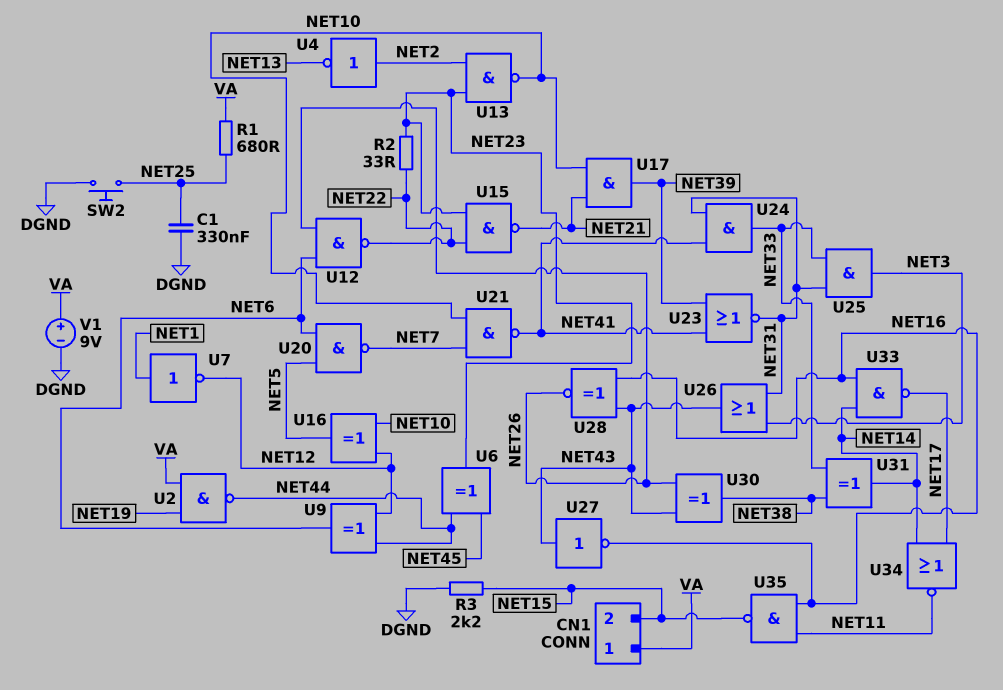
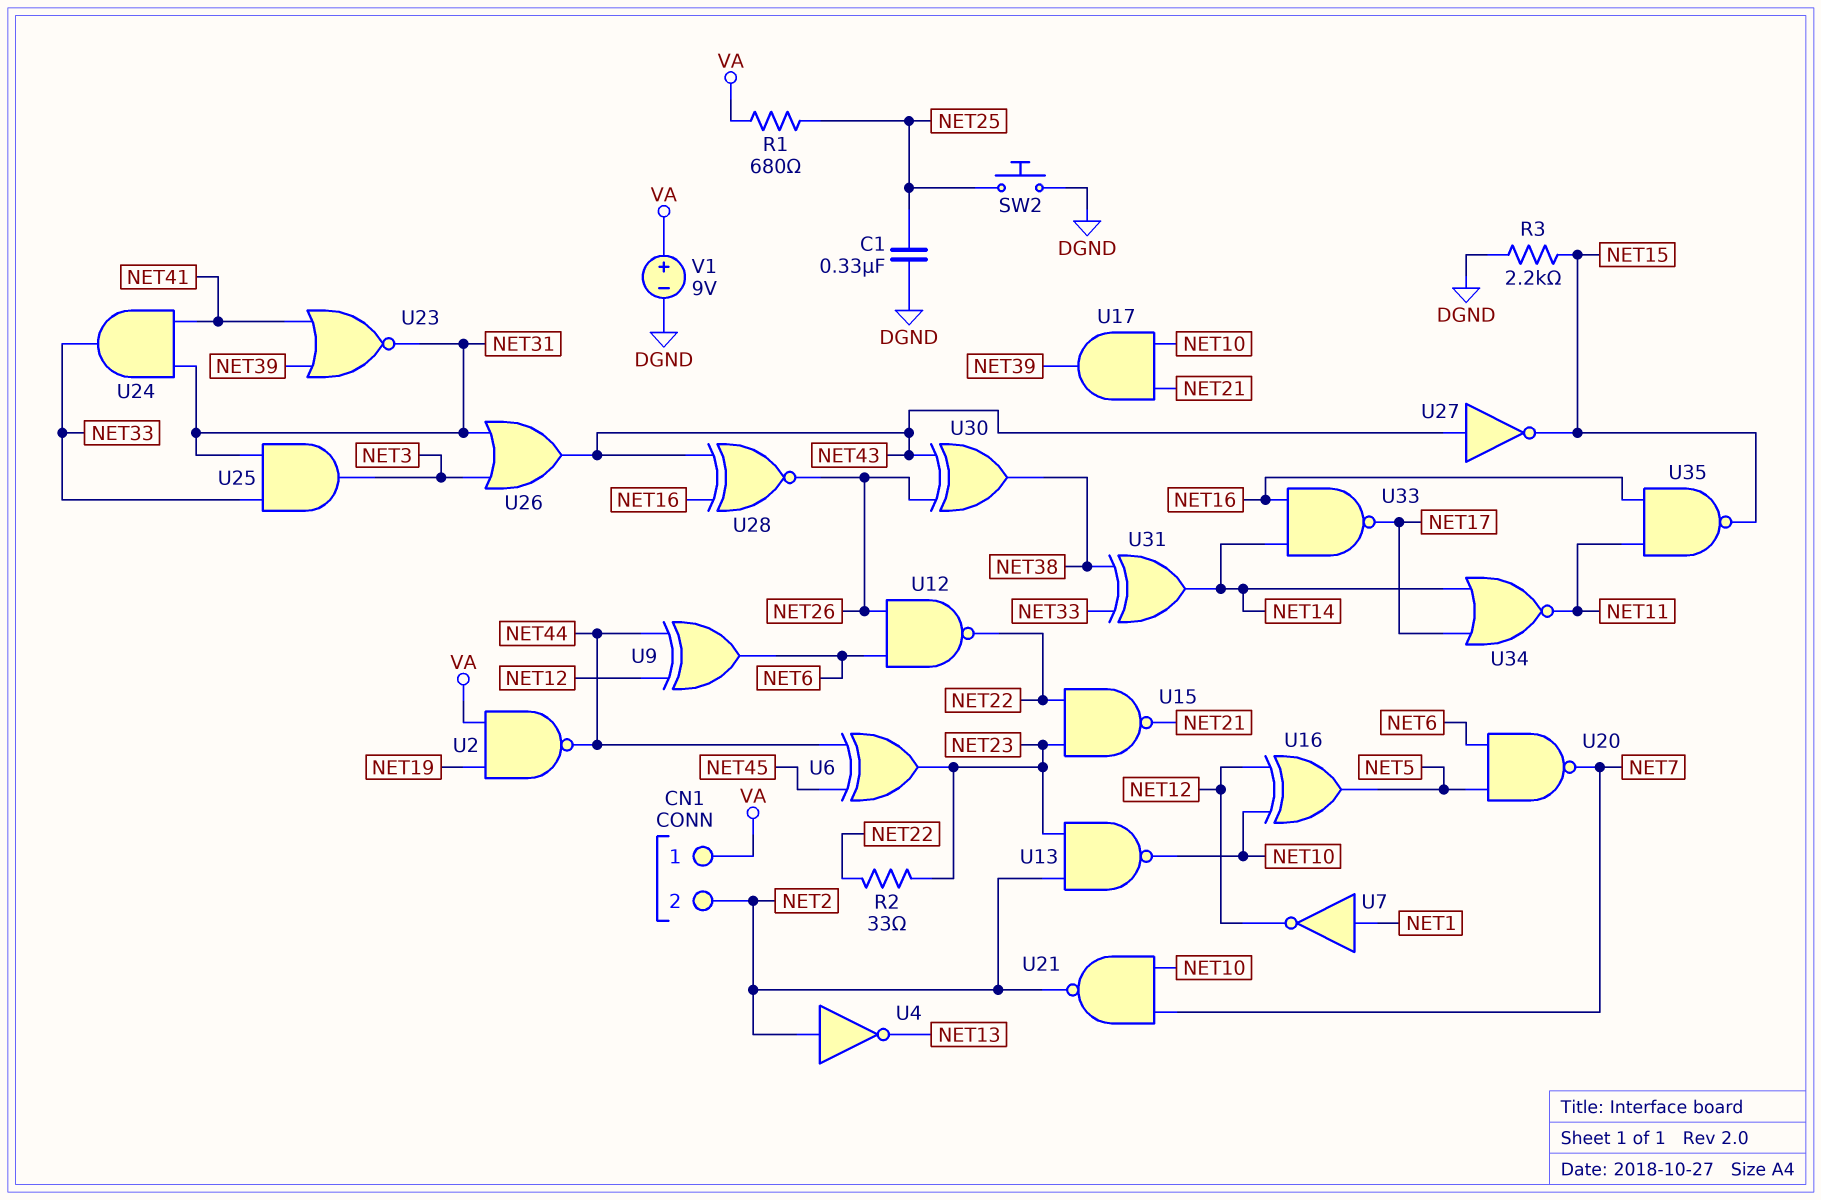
CN1 pin 2: NET15 -> NET2
U21: NAND (in NET7, in NET10, out NET41) -> NAND (in NET7, in NET10, out NET2)
U27: NOT (in NET43, out NET16) -> NOT (in NET43, out NET15)

